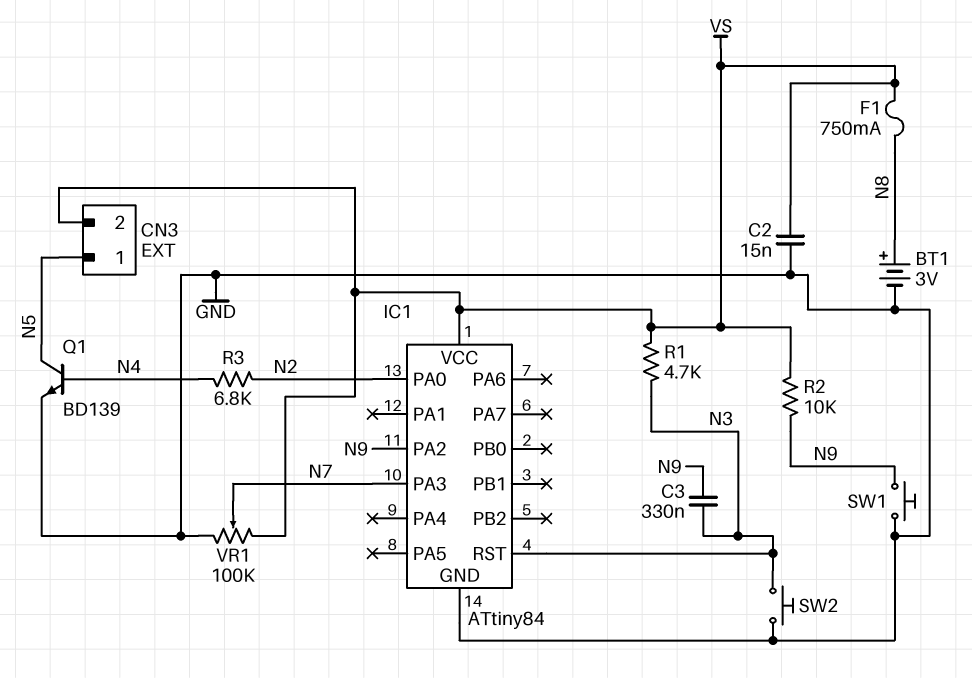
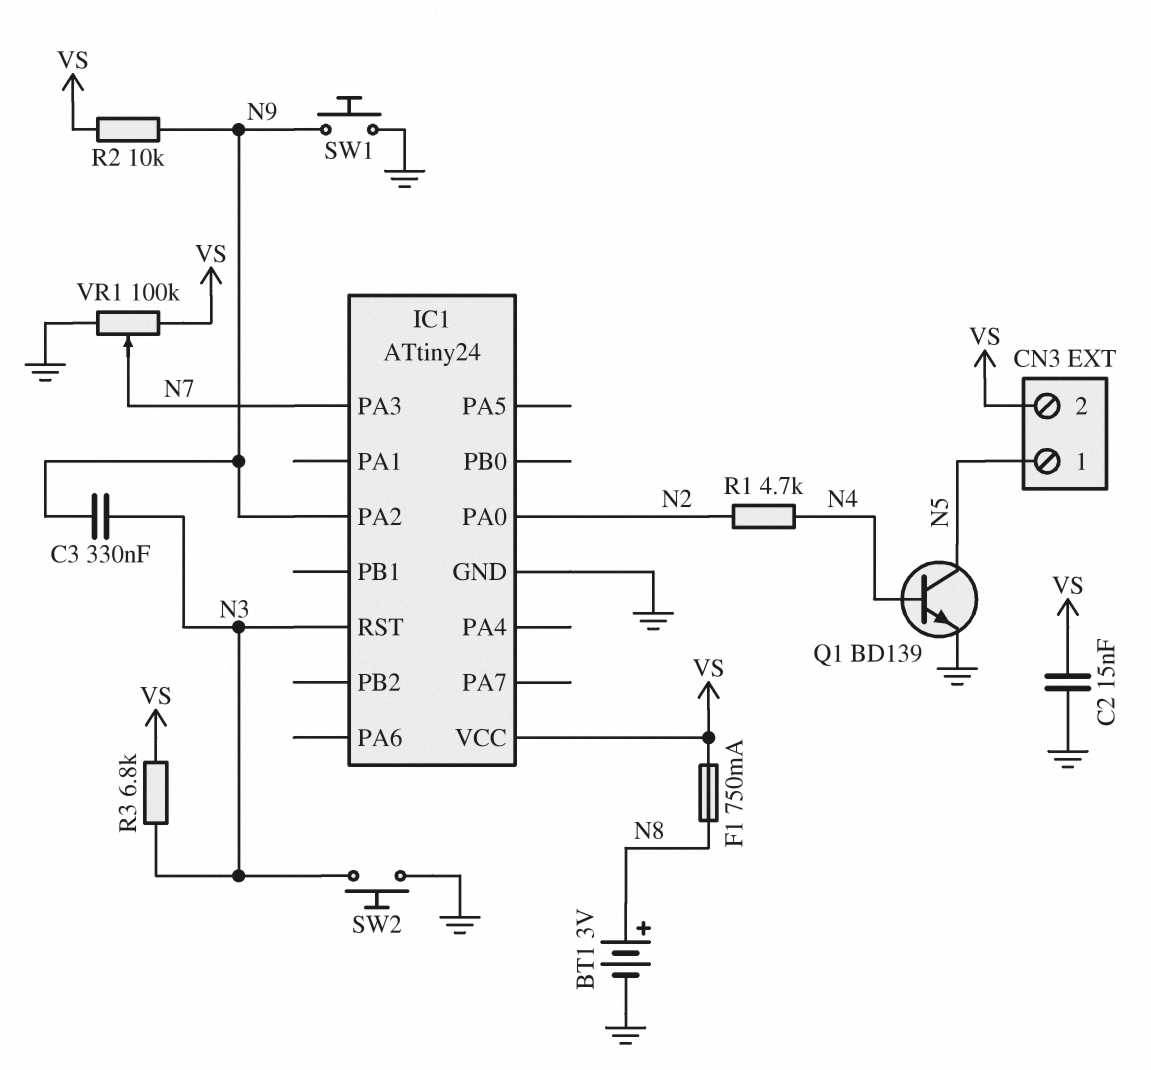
IC1: ATtiny84 -> ATtiny24
R1: 4.7k (N3, VS) -> 4.7k (N2, N4)
R3: 6.8k (N2, N4) -> 6.8k (N3, VS)

